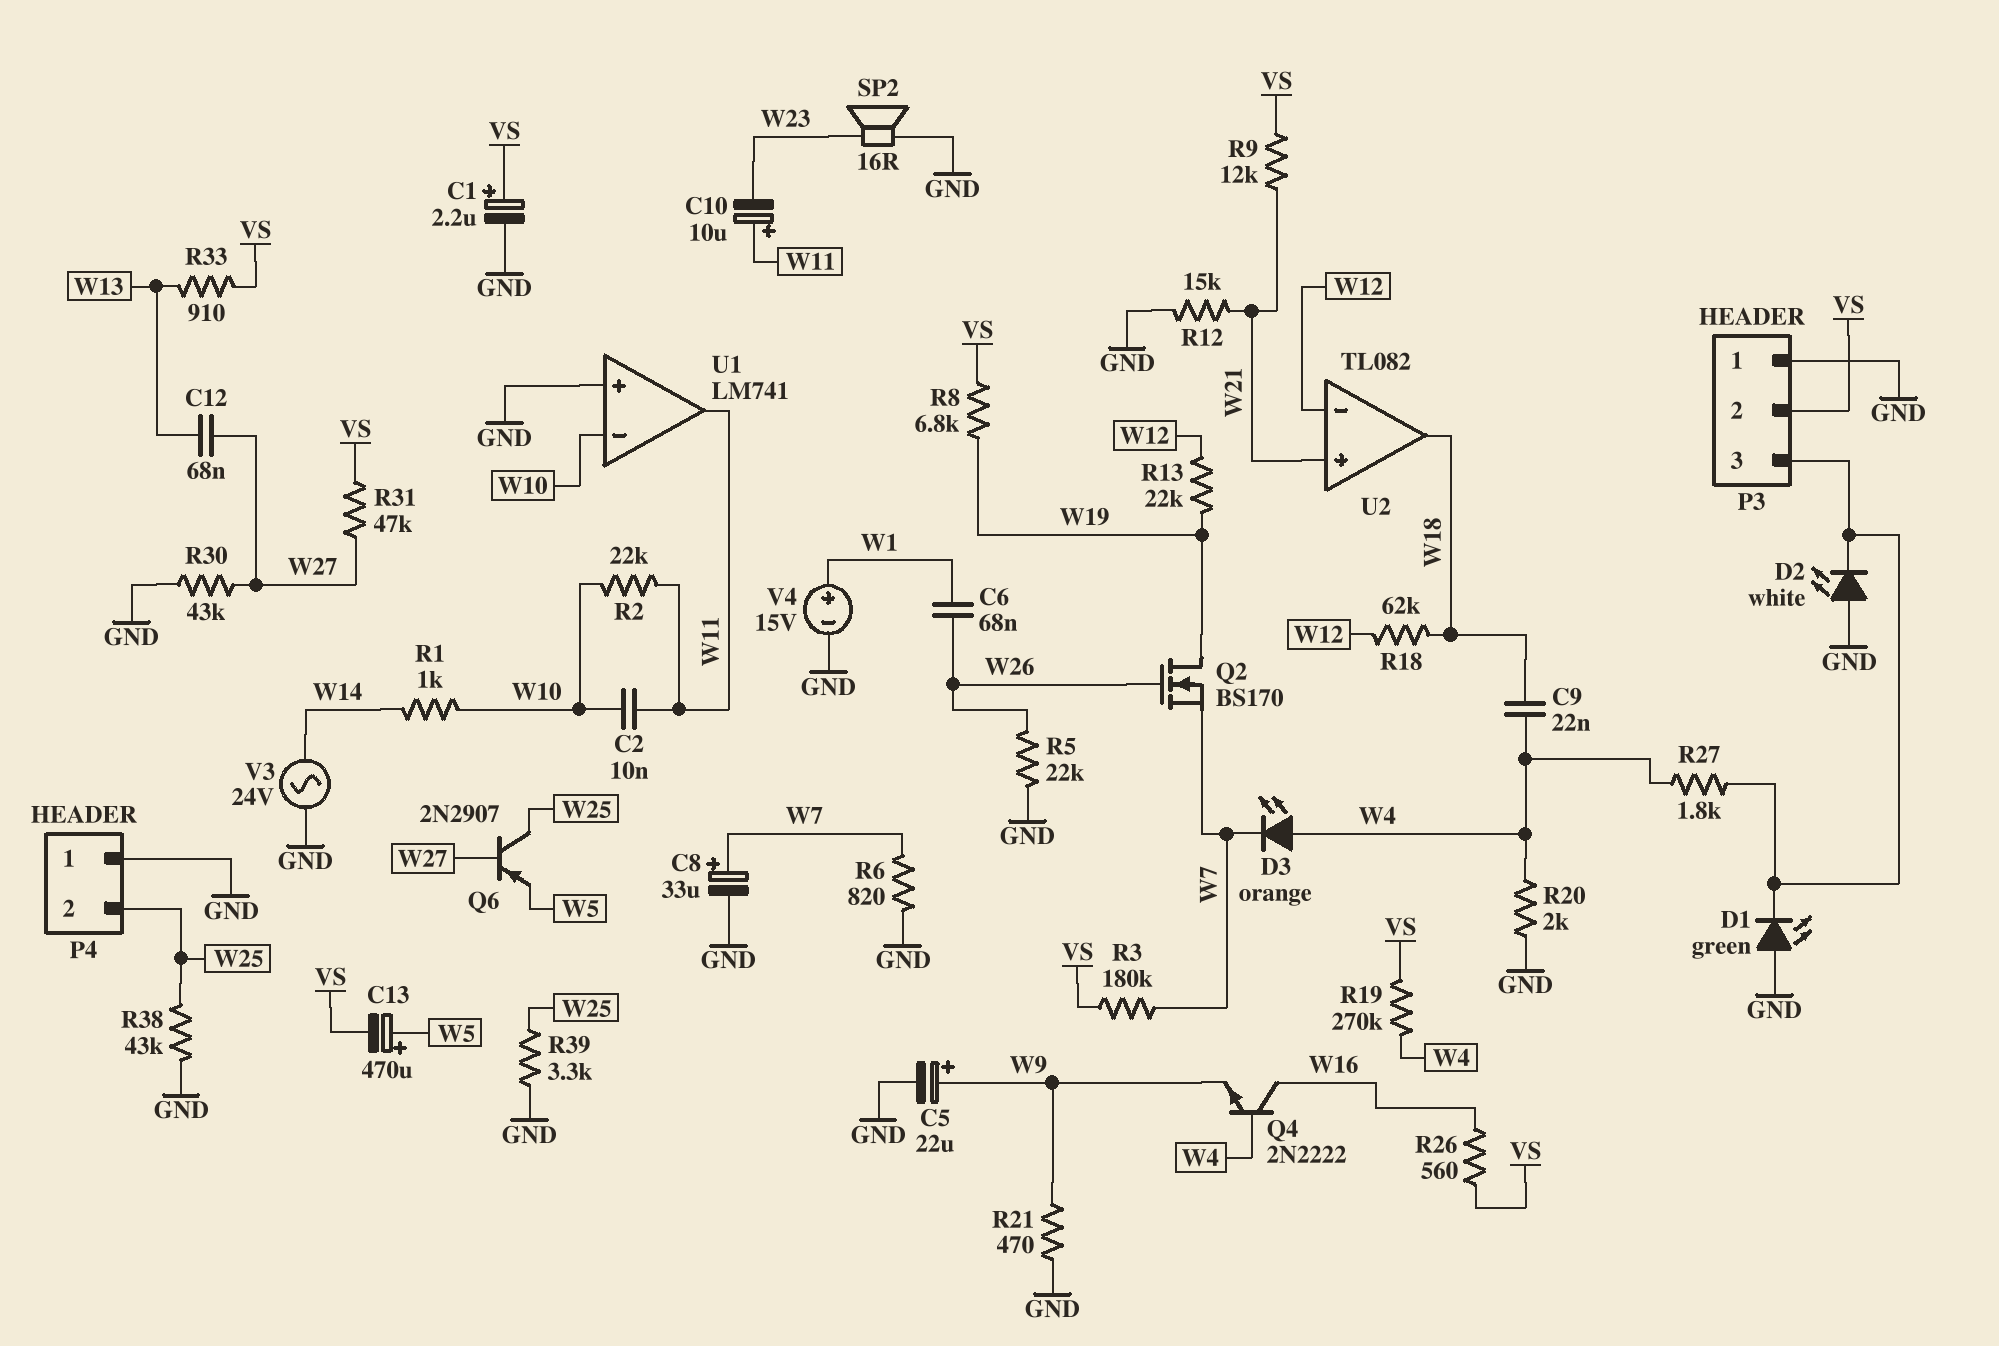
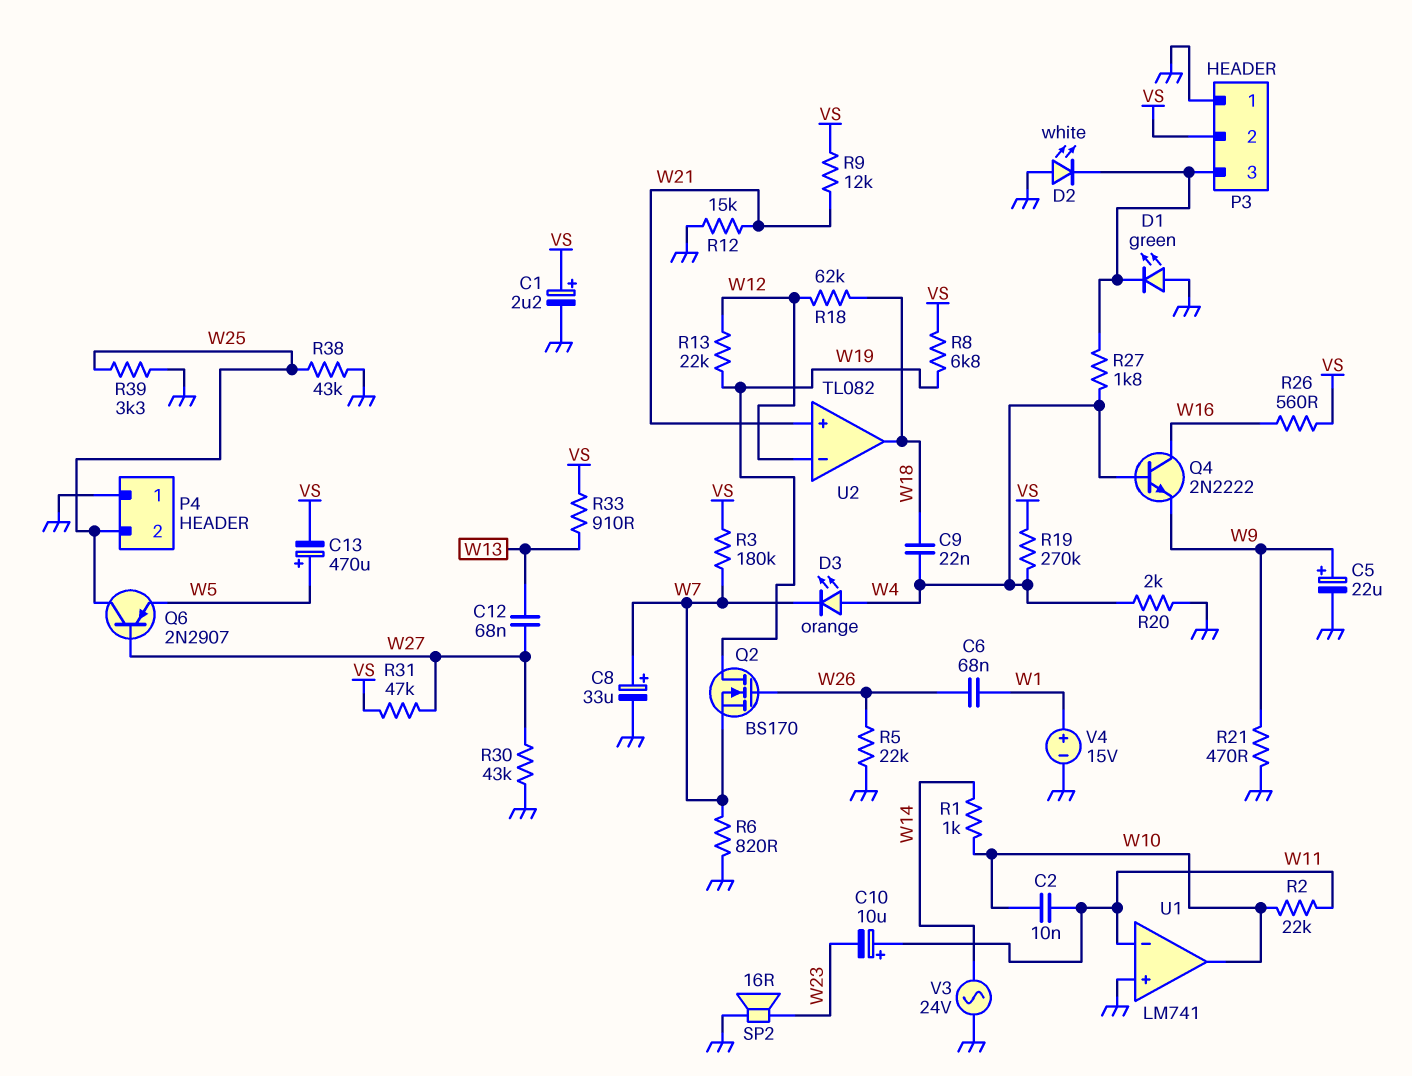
U1 pin in-: W10 -> W11
U1 pin out: W11 -> W10

